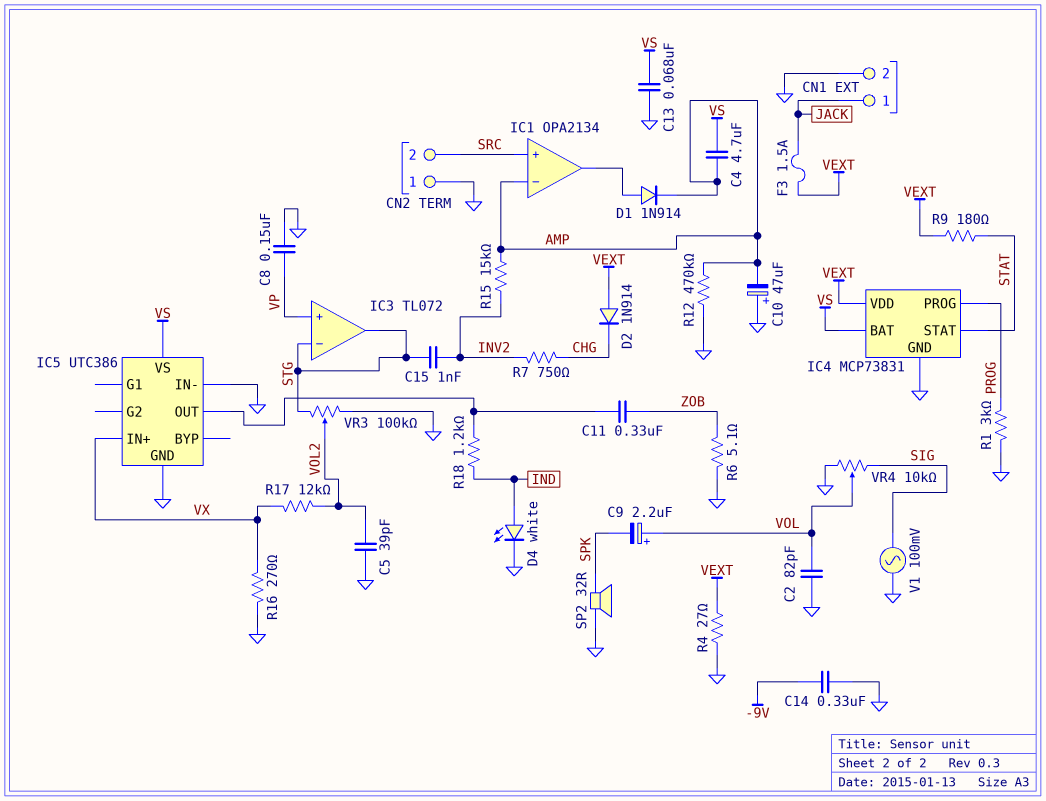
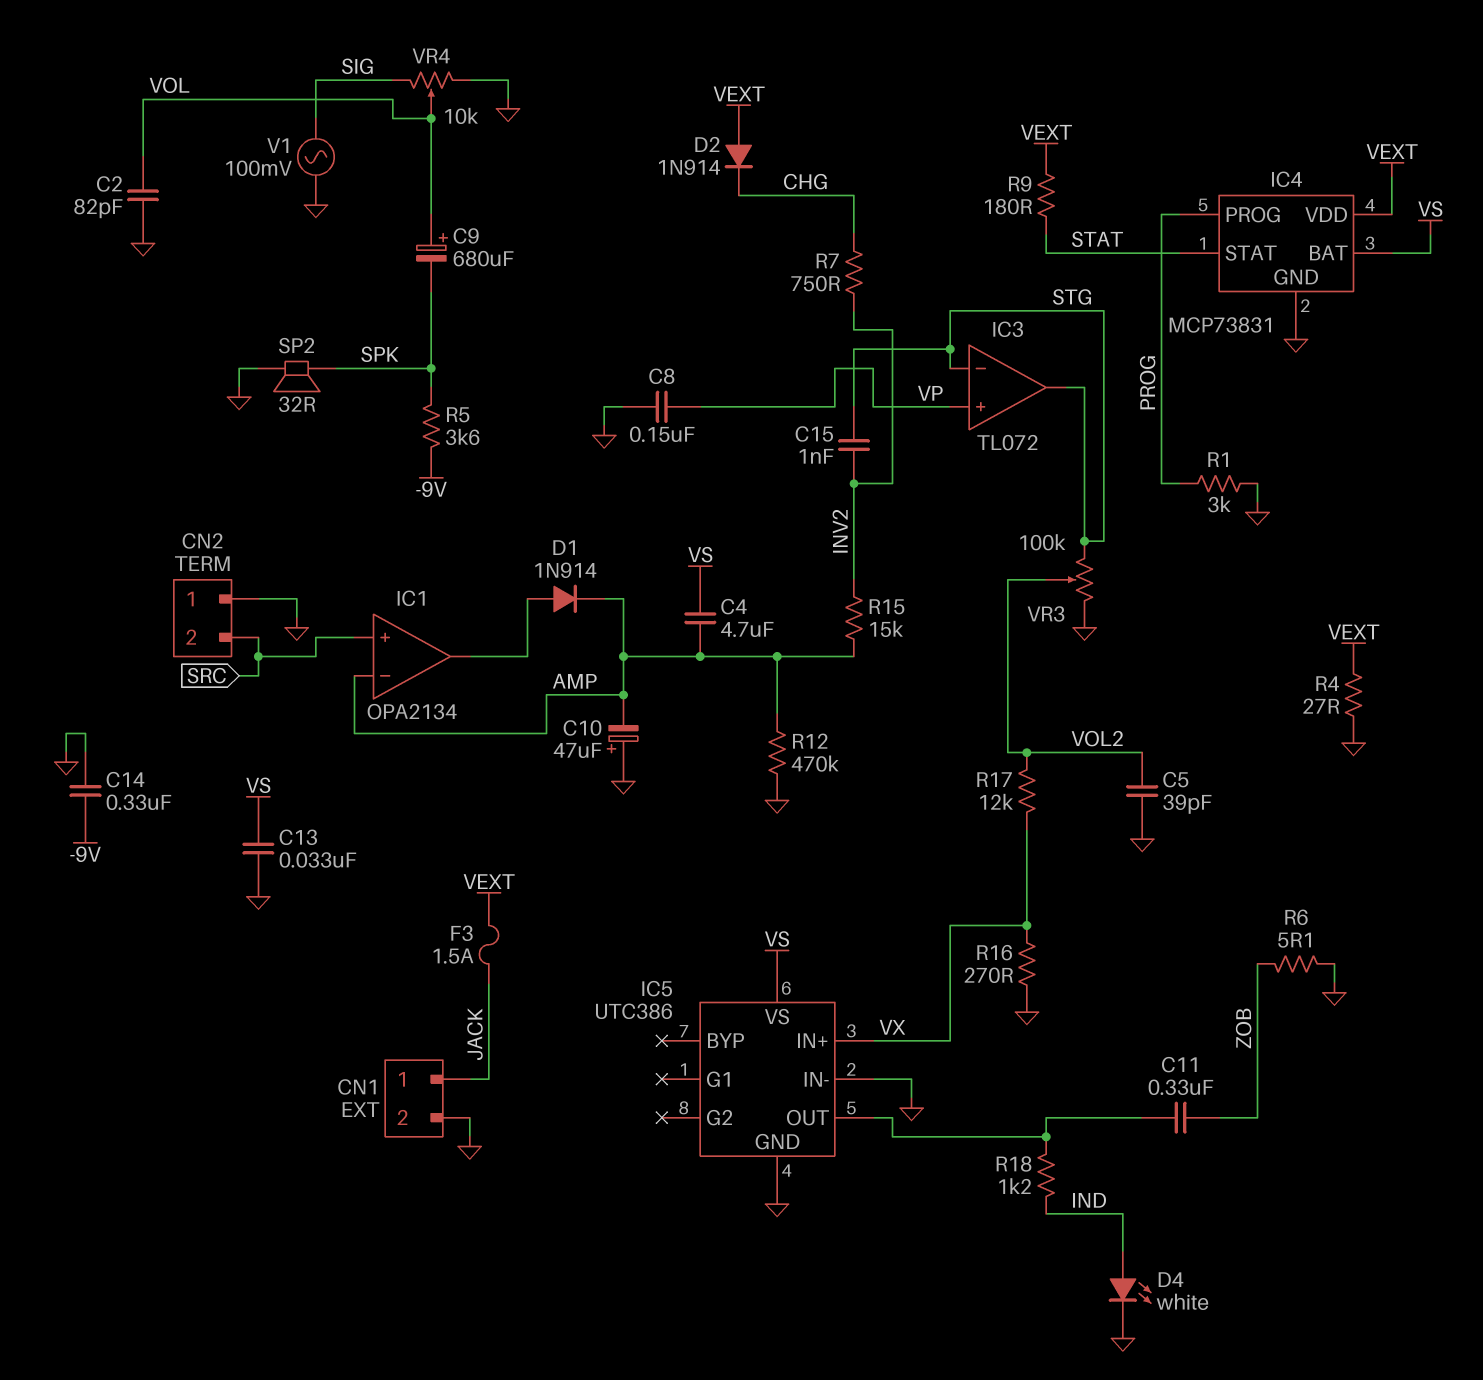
C9: 2.2uF (plus VOL, minus SPK) -> 680uF (plus VOL, minus SPK)
C13: 68nF (GND, VS) -> 33nF (GND, VS)
R5: none -> 3.6k (-9V, SPK)

